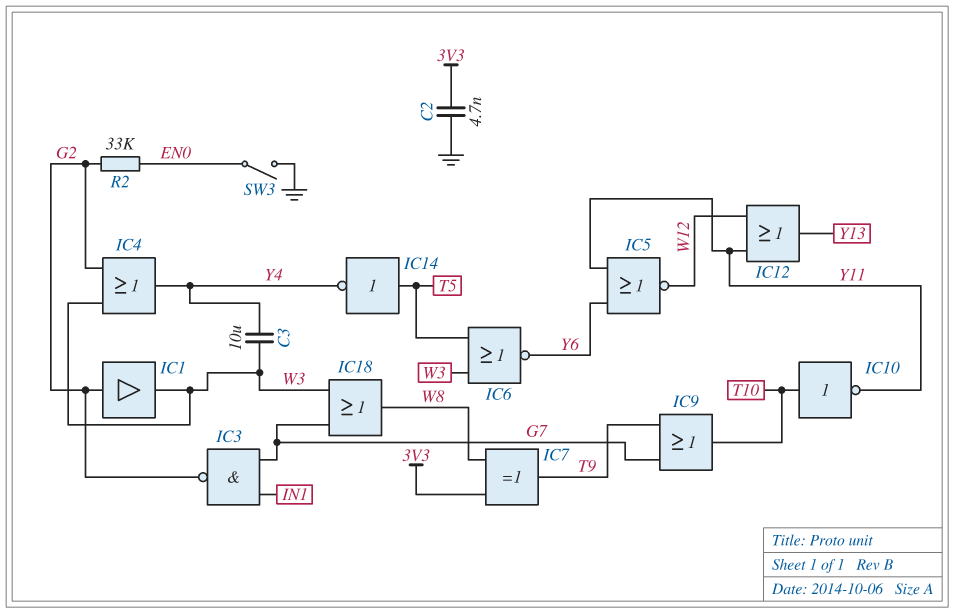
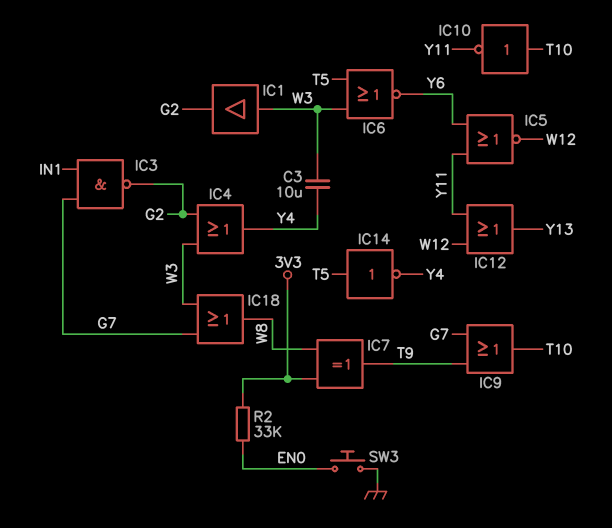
C2: 4.7nF (3V3, GND) -> none
IC1: buffer (in G2, out W3) -> buffer (in W3, out G2)
R2: 33k (EN0, G2) -> 33k (3V3, EN0)
SW3: switch (EN0, GND) -> button (EN0, GND)

